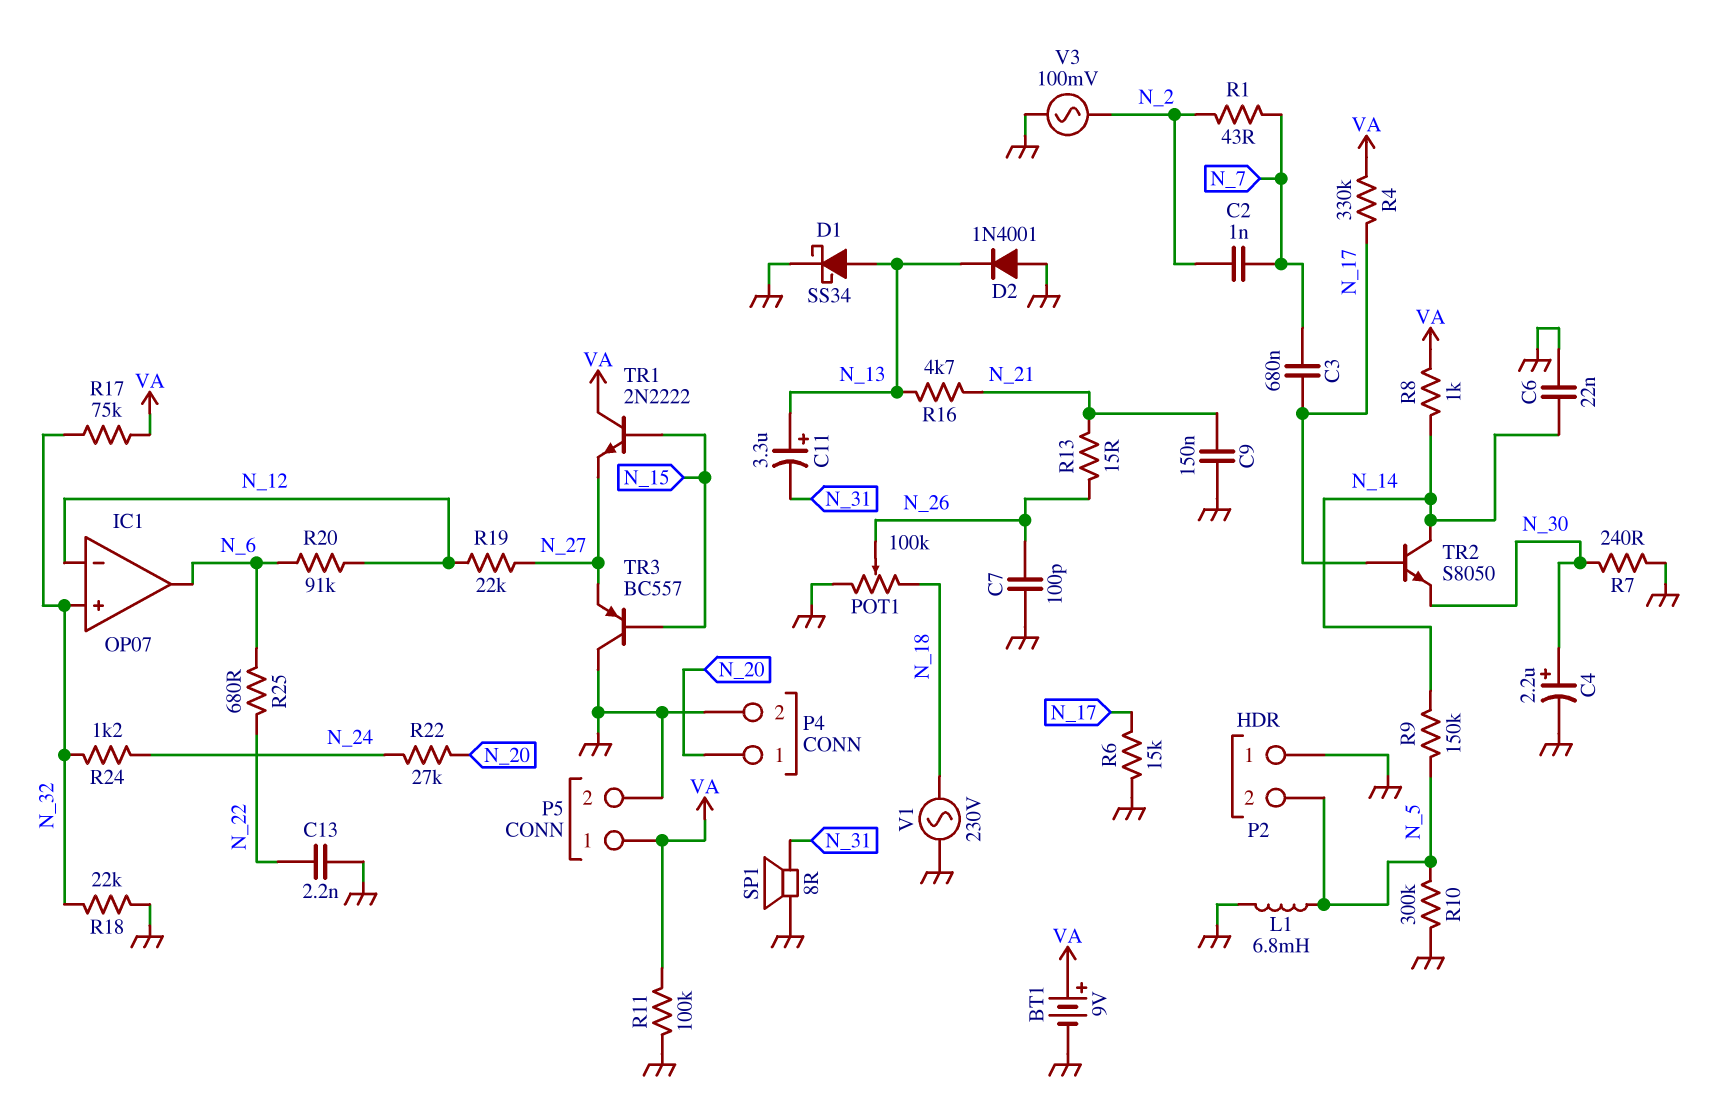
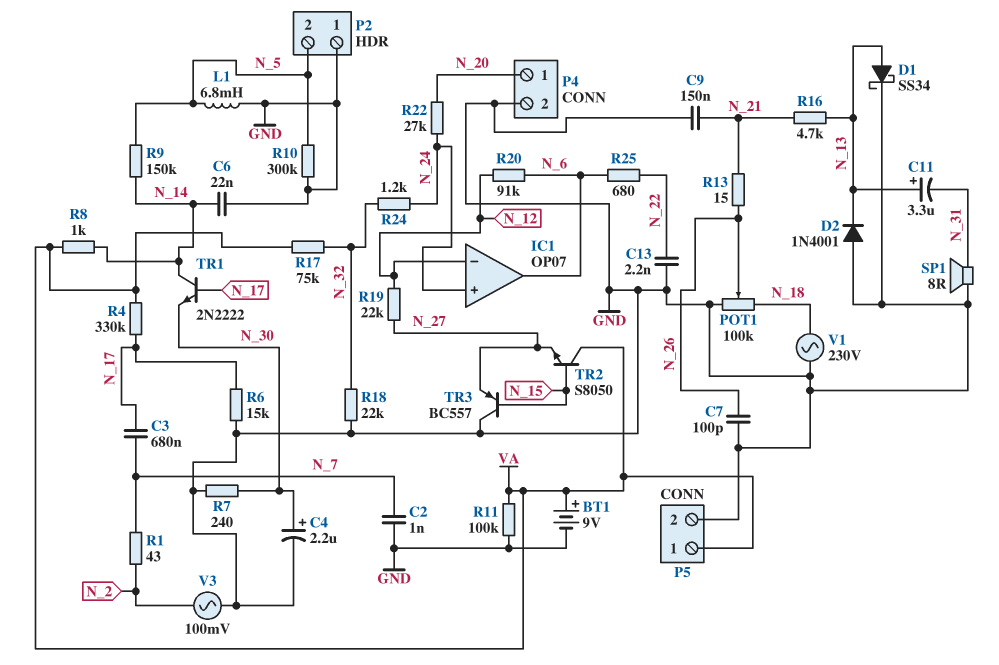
C2: 1nF (N_2, N_7) -> 1nF (GND, N_7)
IC1 pin in+: N_32 -> N_24
TR1: NPN 2N2222 (B N_15, C VA, E N_27) -> NPN 2N2222 (B N_17, C N_14, E N_30)
TR2: NPN S8050 (B N_17, C N_14, E N_30) -> NPN S8050 (B N_15, C VA, E N_27)

